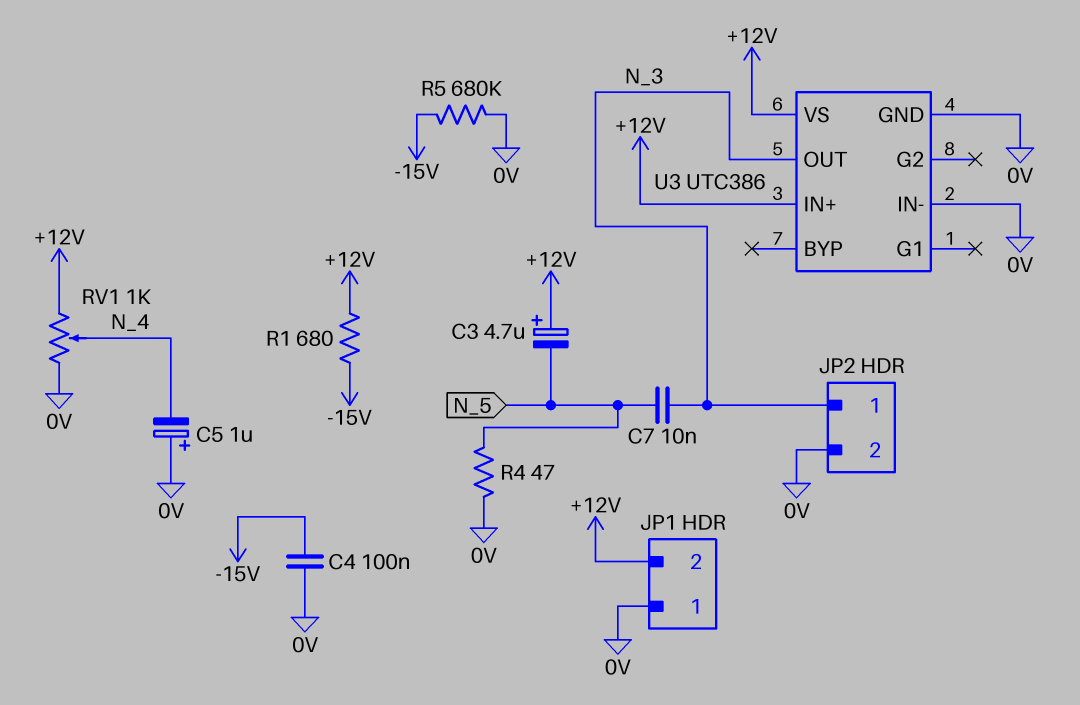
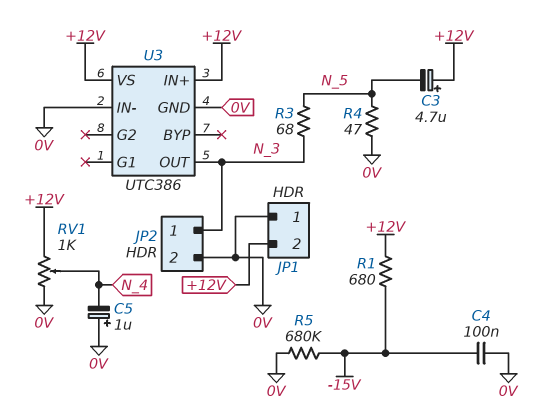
C7: 10nF (N_3, N_5) -> none
R3: none -> 68 (N_3, N_5)

